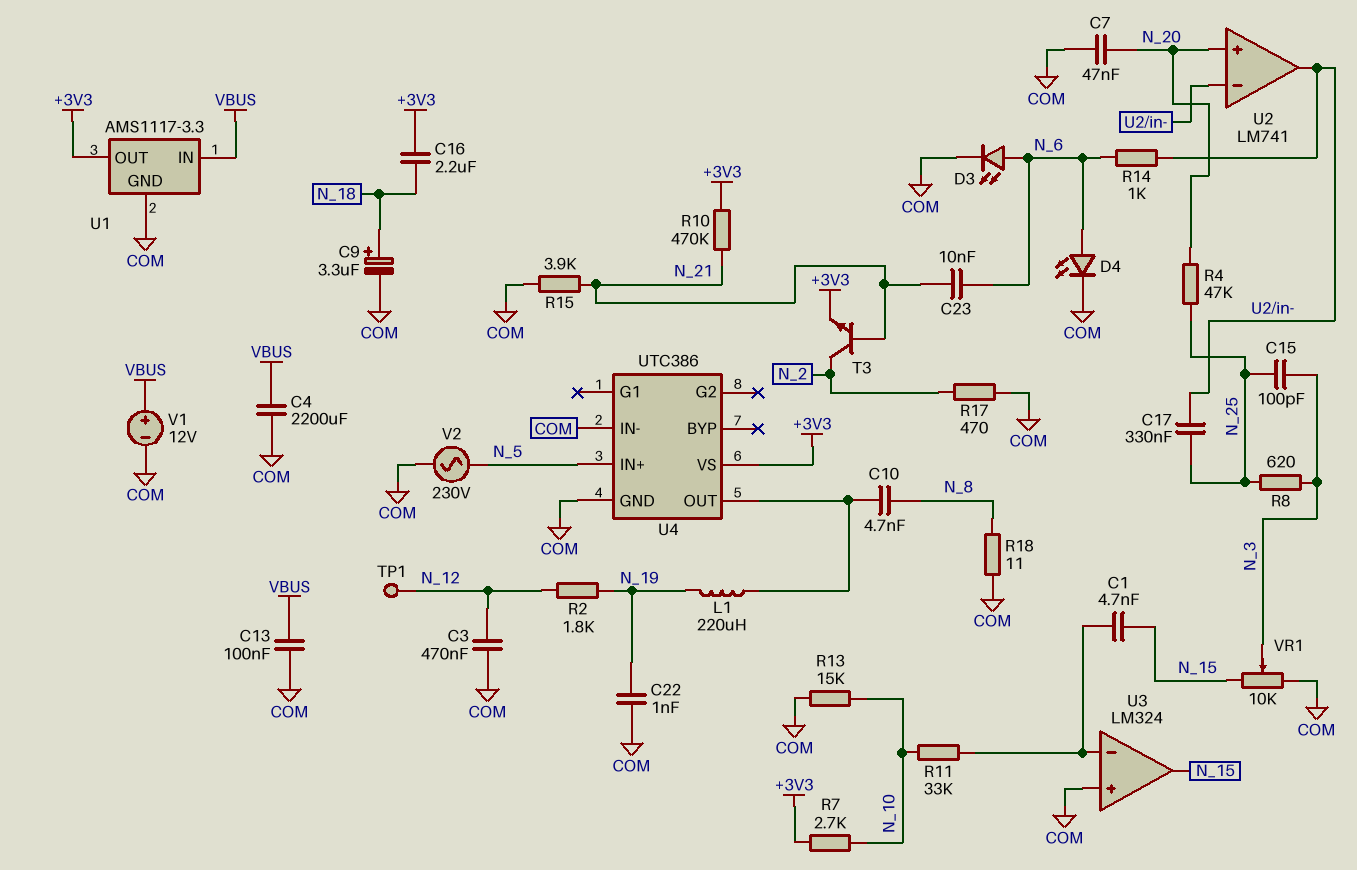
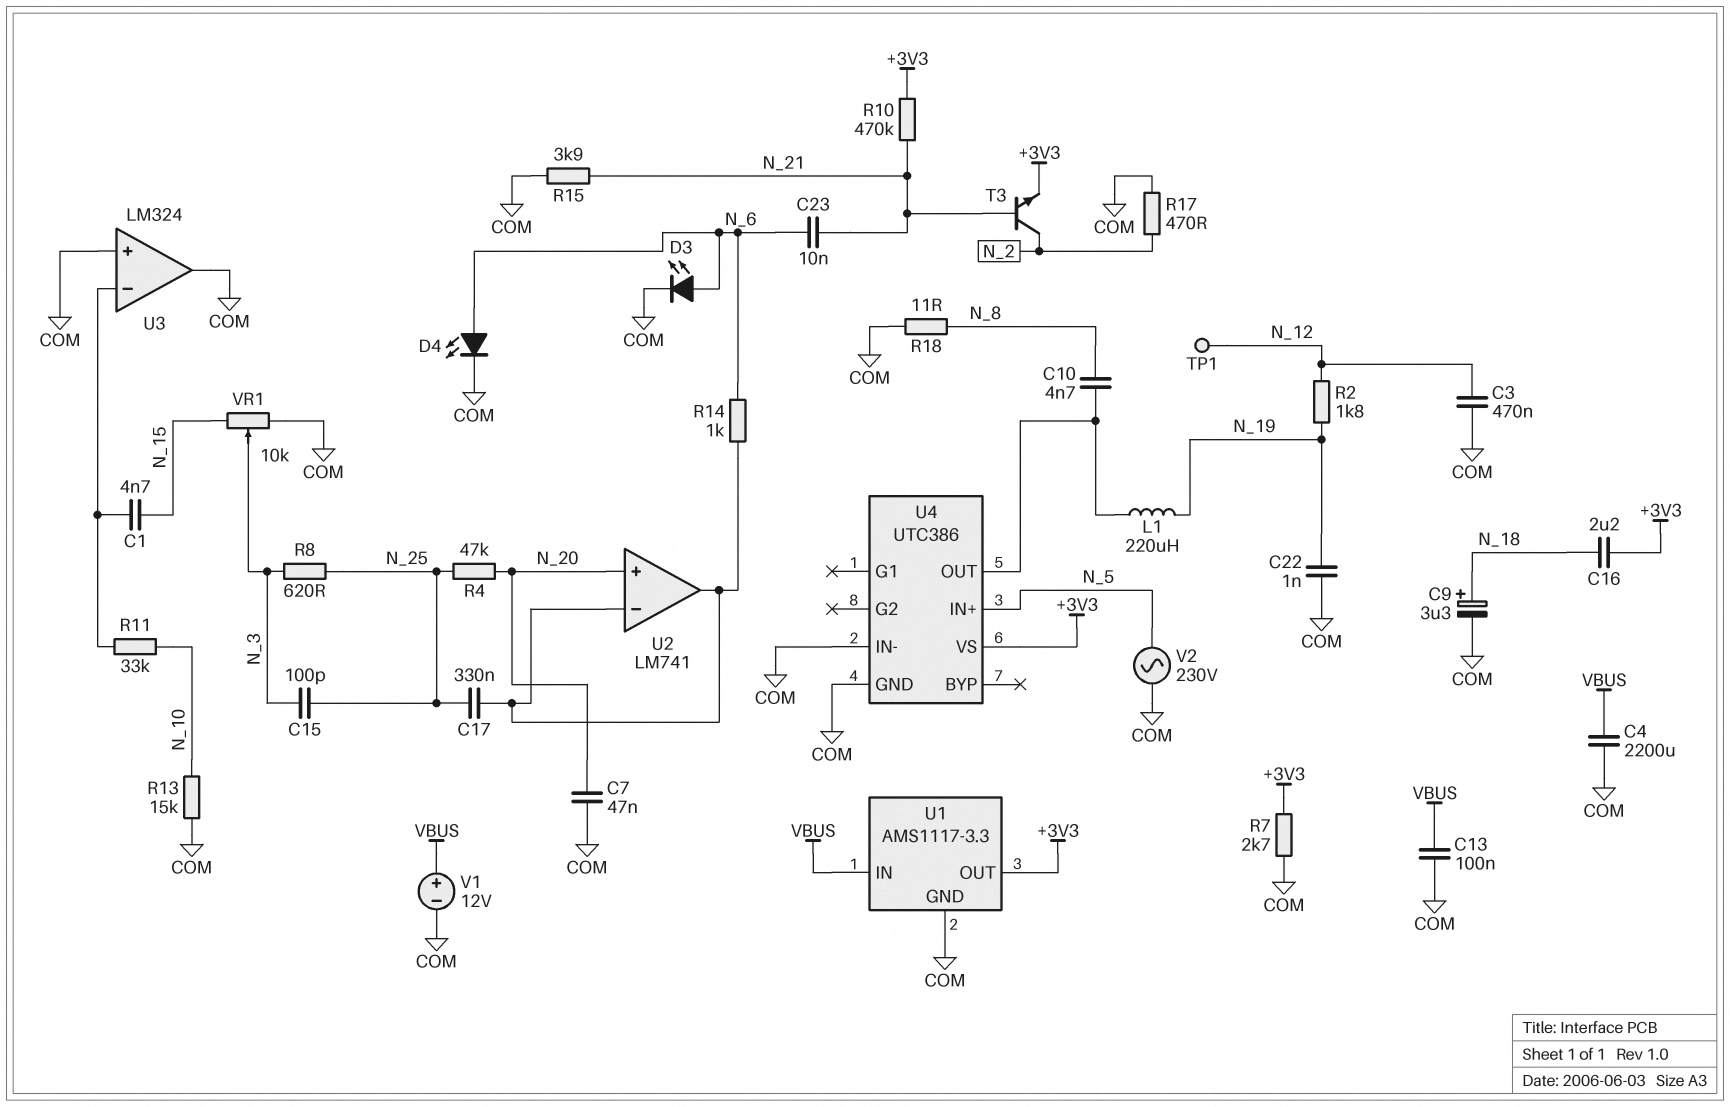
R7: 2.7k (+3V3, N_10) -> 2.7k (+3V3, COM)
U3 pin out: N_15 -> COM

